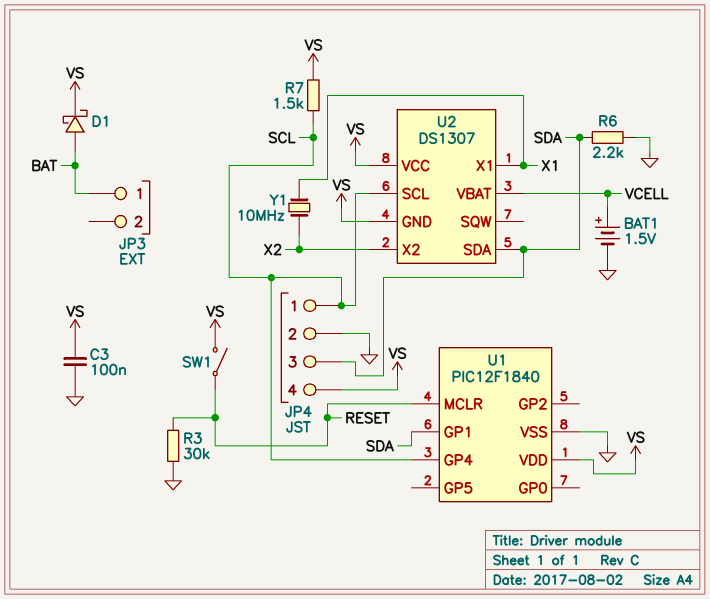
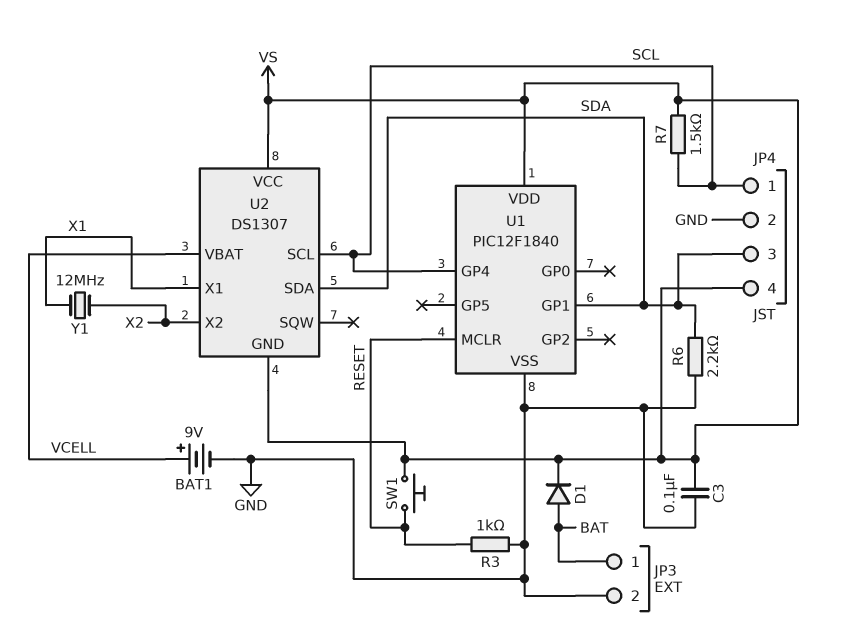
BAT1: 1.5V (plus VCELL, minus GND) -> 9V (plus VCELL, minus GND)
D1: schottky (A BAT, K VS) -> diode (A BAT, K VS)
JP3 pin 2: none -> GND
R3: 30k (GND, RESET) -> 1k (GND, RESET)
SW1: switch (RESET, VS) -> button (RESET, VS)
Y1: 10MHz (X1, X2) -> 12MHz (X1, X2)

